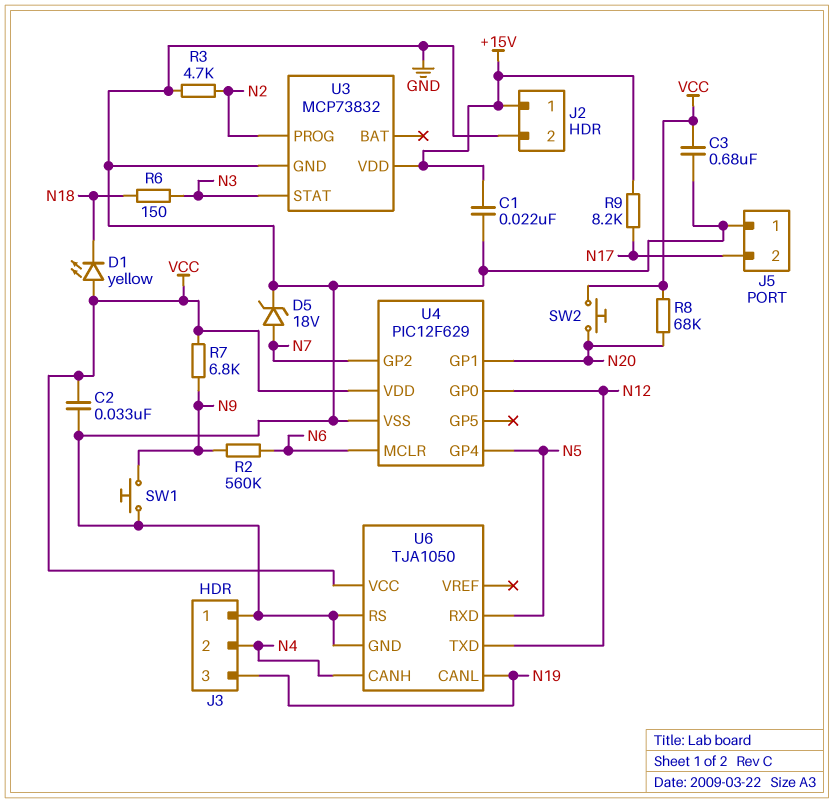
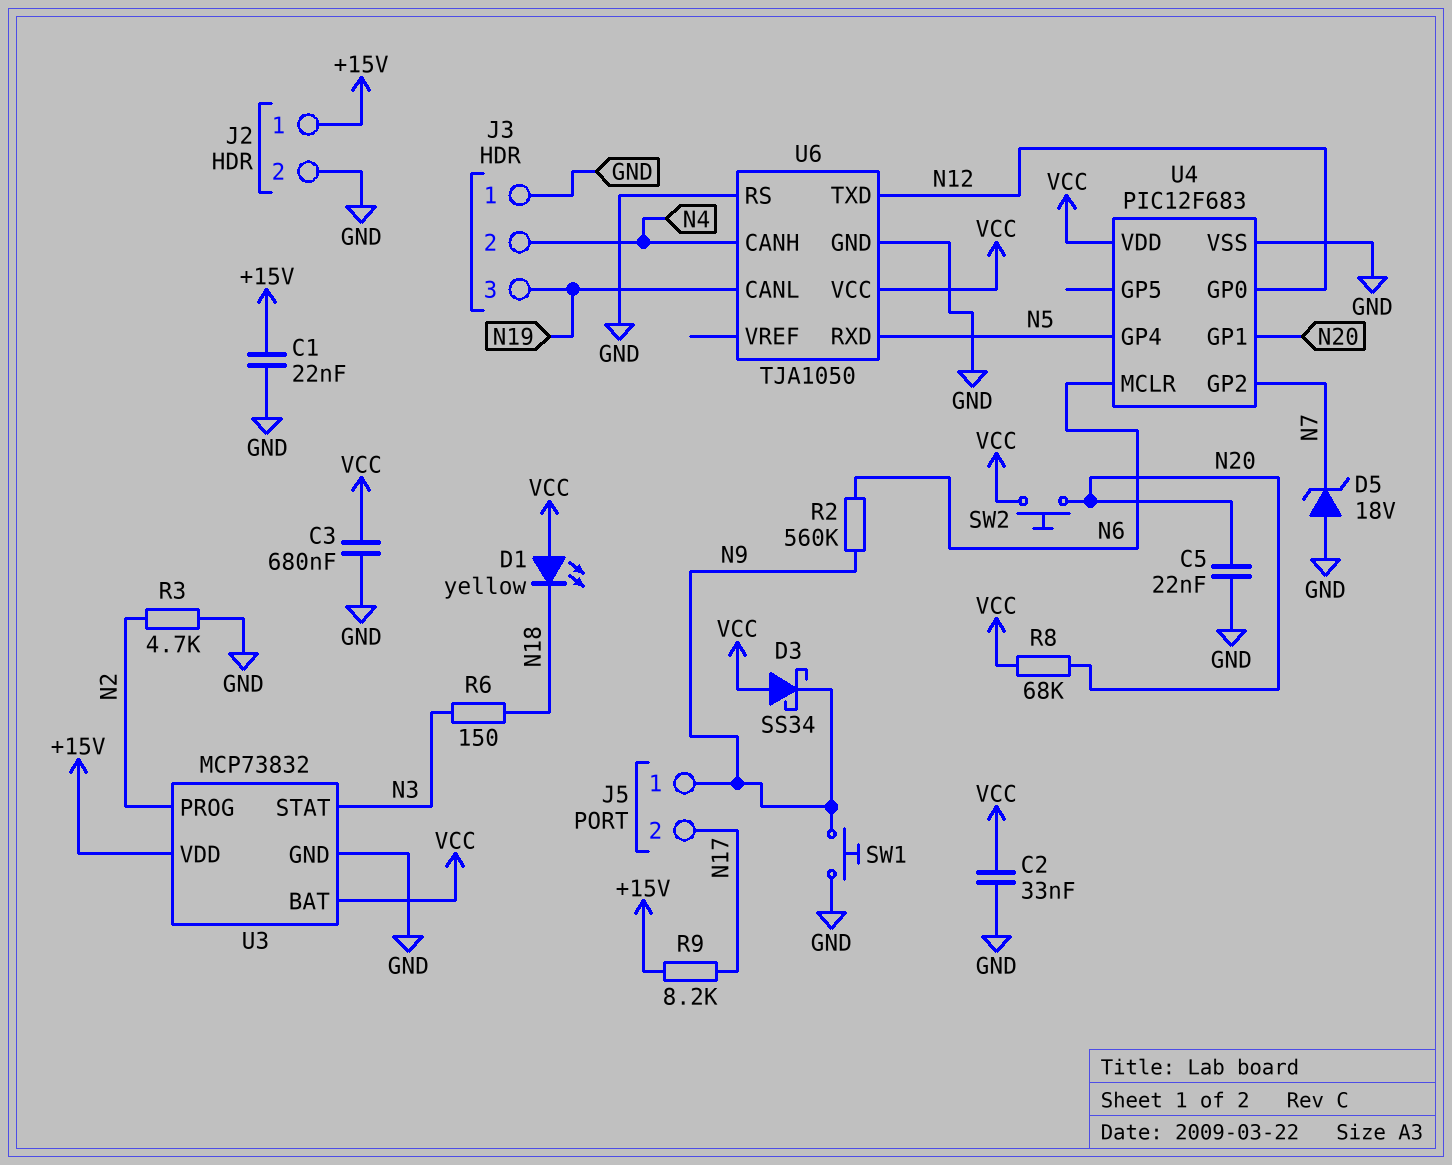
C5: none -> 22nF (GND, N20)
D3: none -> schottky SS34 (A VCC, K N9)
D5: zener 18V (A N7, K GND) -> zener 18V (A GND, K N7)
J5 pin 1: GND -> N9
R7: 6.8k (N9, VCC) -> none
U3 pin BAT: none -> VCC
U4: PIC12F629 -> PIC12F683

